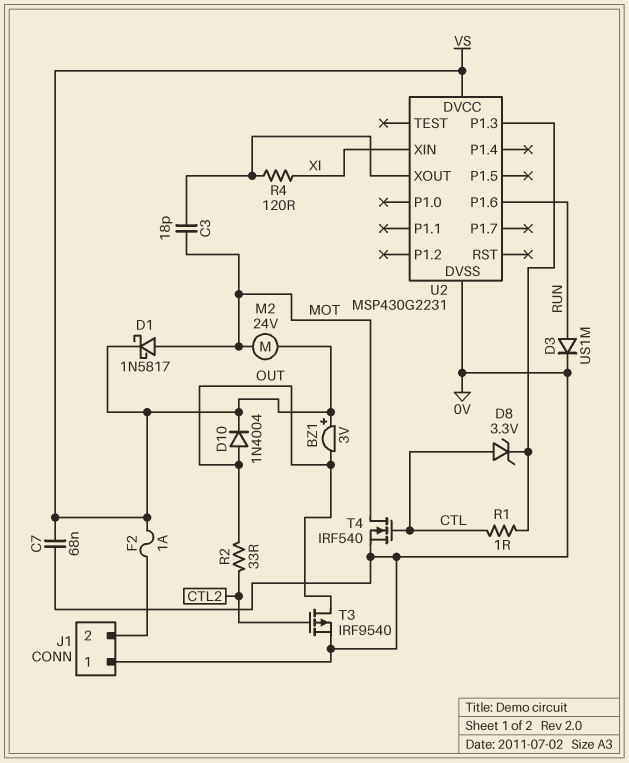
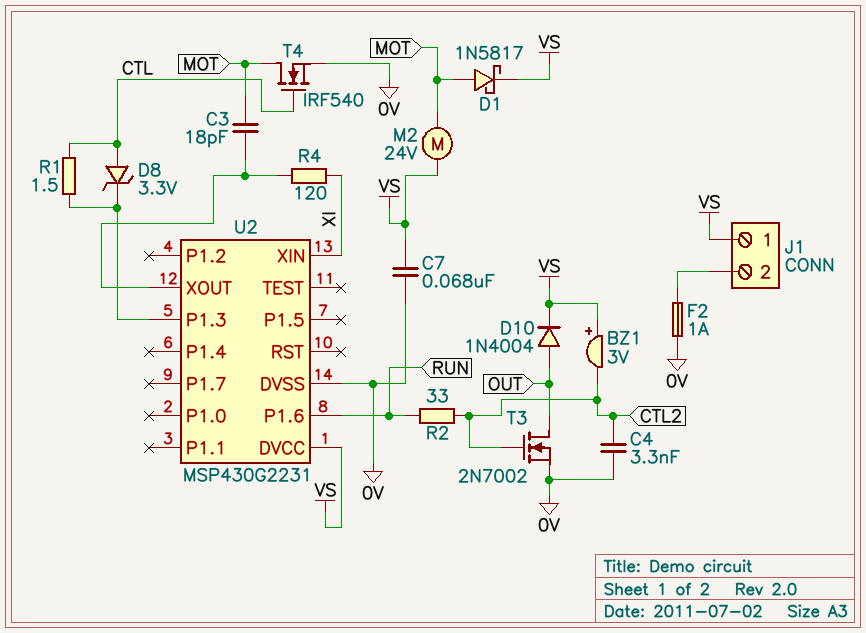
BZ1: buzzer 3V (plus VS, minus OUT) -> buzzer 3V (plus VS, minus CTL2)
C4: none -> 3.3nF (0V, CTL2)
D3: diode US1M (A RUN, K 0V) -> none
F2: 1A (J1/2, VS) -> 1A (0V, J1/2)
J1 pin 1: 0V -> VS
R1: 1 (CTL, U2/P1.3) -> 1.5 (CTL, U2/P1.3)
R2: 33 (CTL2, OUT) -> 33 (CTL2, RUN)
T3: PMOS IRF9540 (G CTL2, D OUT, S 0V) -> NMOS 2N7002 (G CTL2, D OUT, S 0V)

